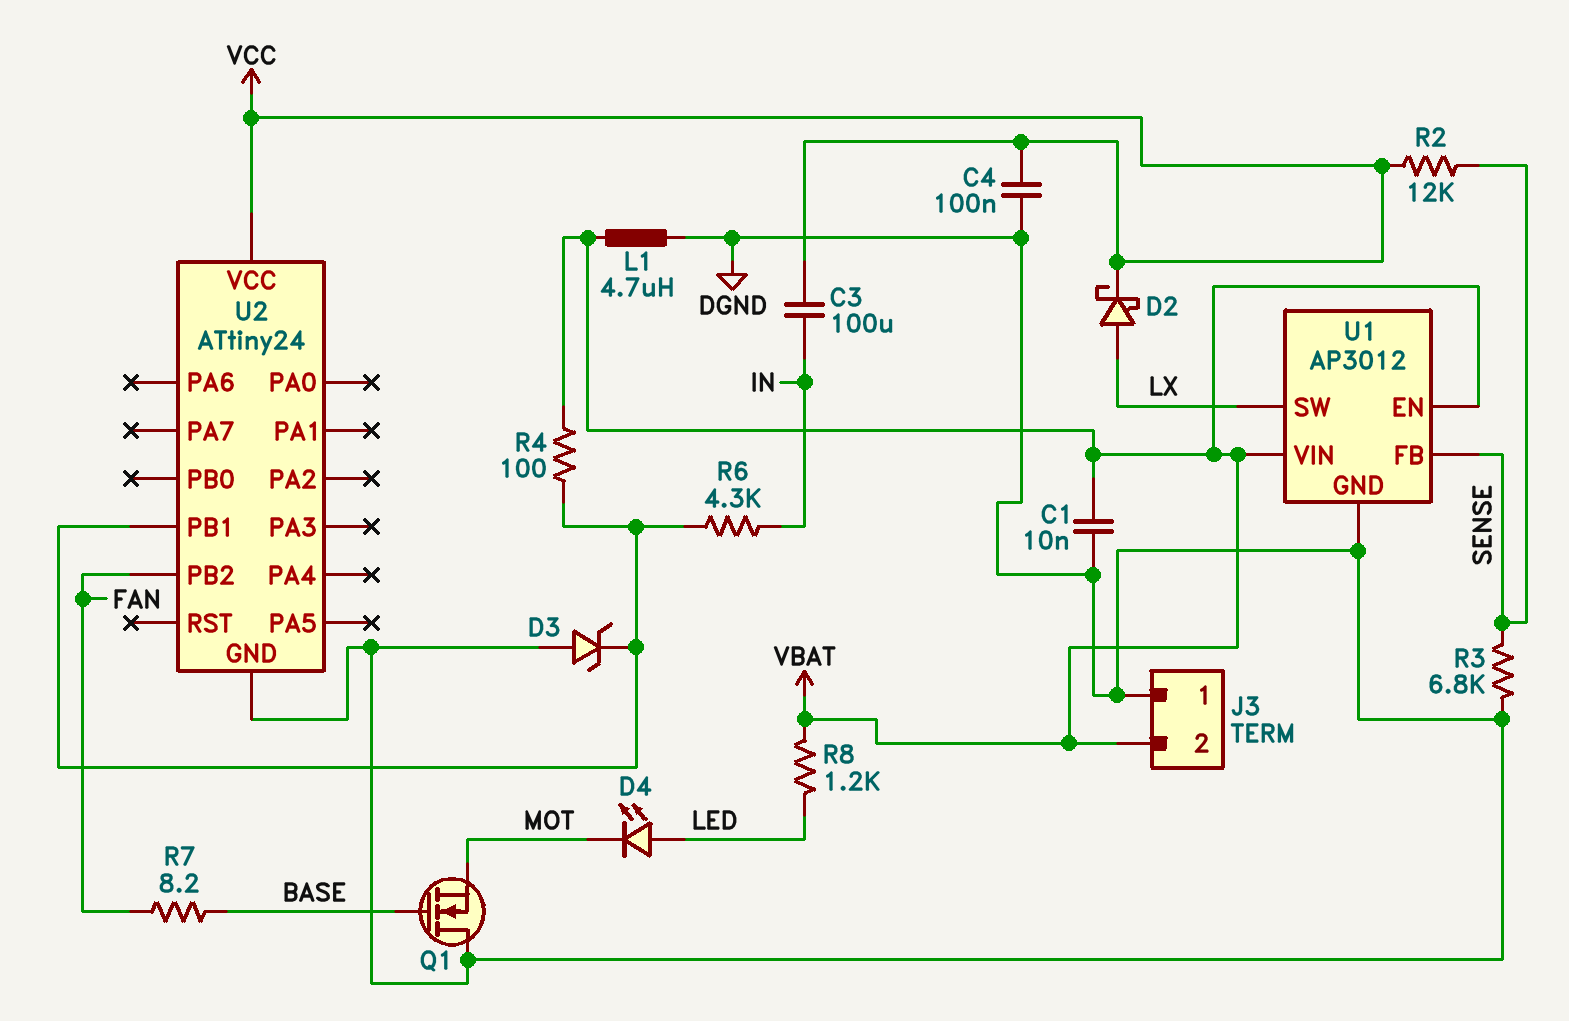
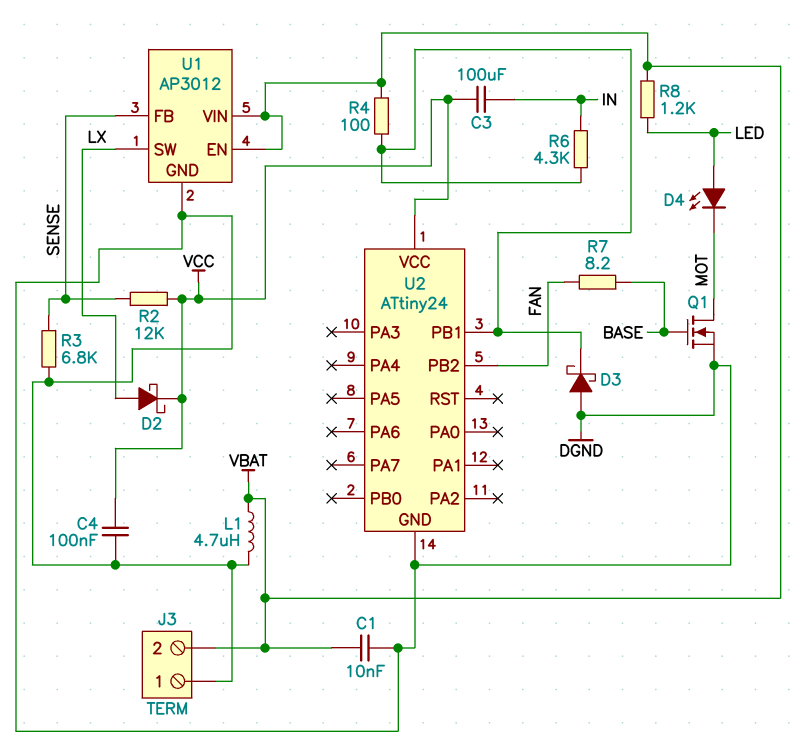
D3: zener (A DGND, K U2/PB1) -> schottky (A DGND, K U2/PB1)
Q1: NMOS (G BASE, D DGND, S MOT) -> NMOS (G BASE, D MOT, S DGND)

